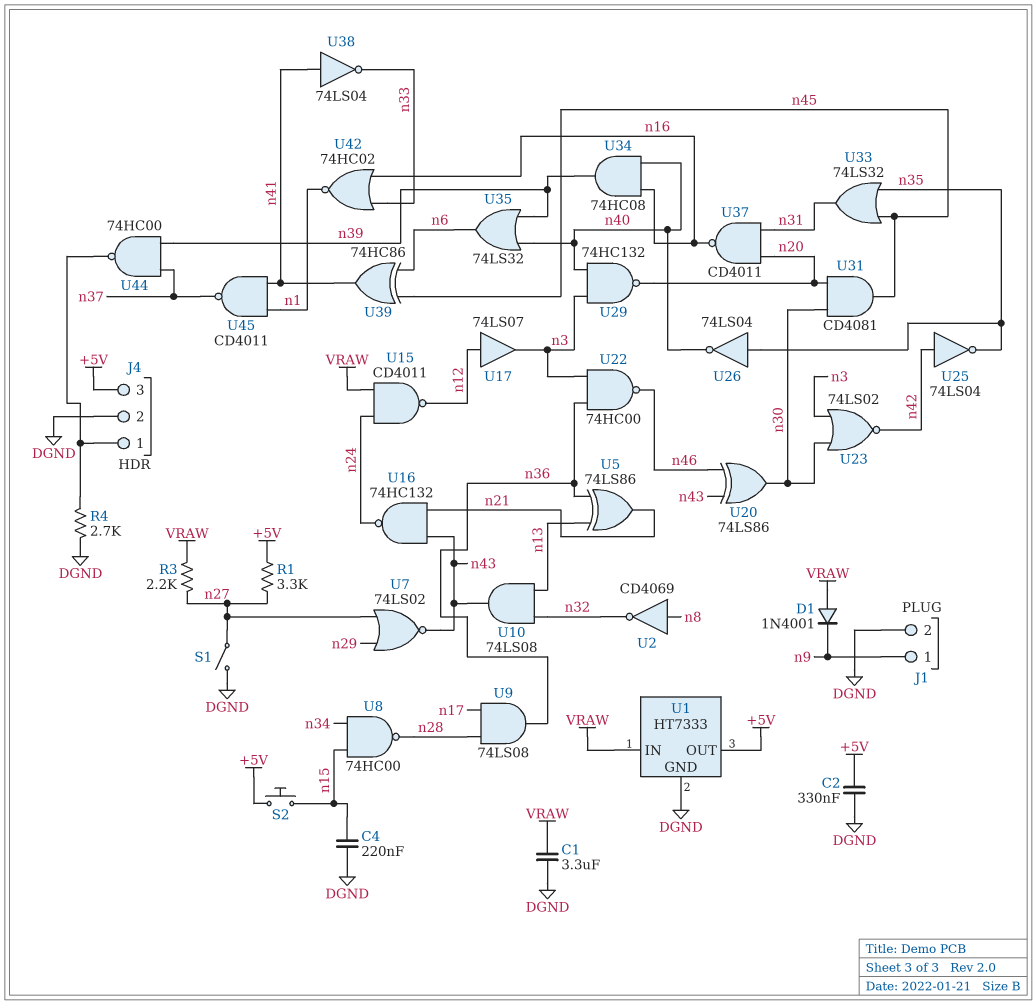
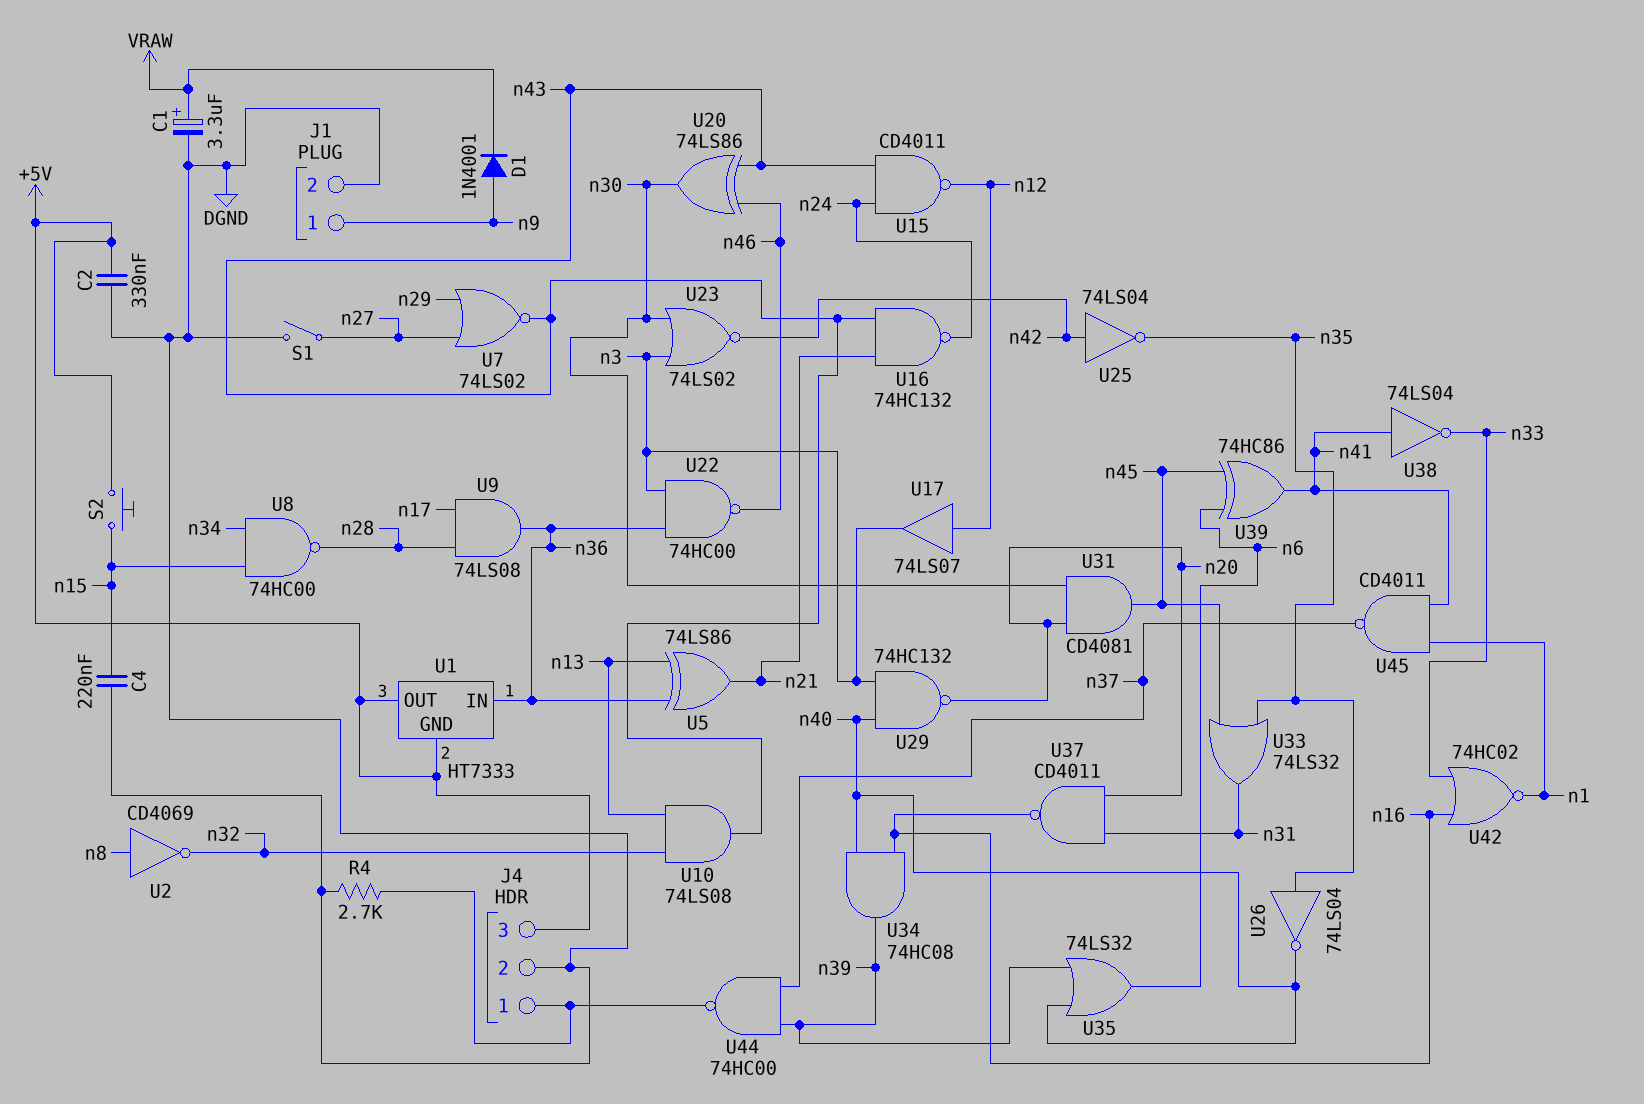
C1: 3.3uF (DGND, VRAW) -> 3.3uF (plus VRAW, minus DGND)
D1: diode 1N4001 (A VRAW, K n9) -> diode 1N4001 (A n9, K VRAW)
R1: 3.3k (+5V, n27) -> none
R3: 2.2k (VRAW, n27) -> none
U1 pin GND: DGND -> +5V
U1 pin IN: VRAW -> n36
U15: NAND CD4011 (in VRAW, in n24, out n12) -> NAND CD4011 (in n24, in n43, out n12)

